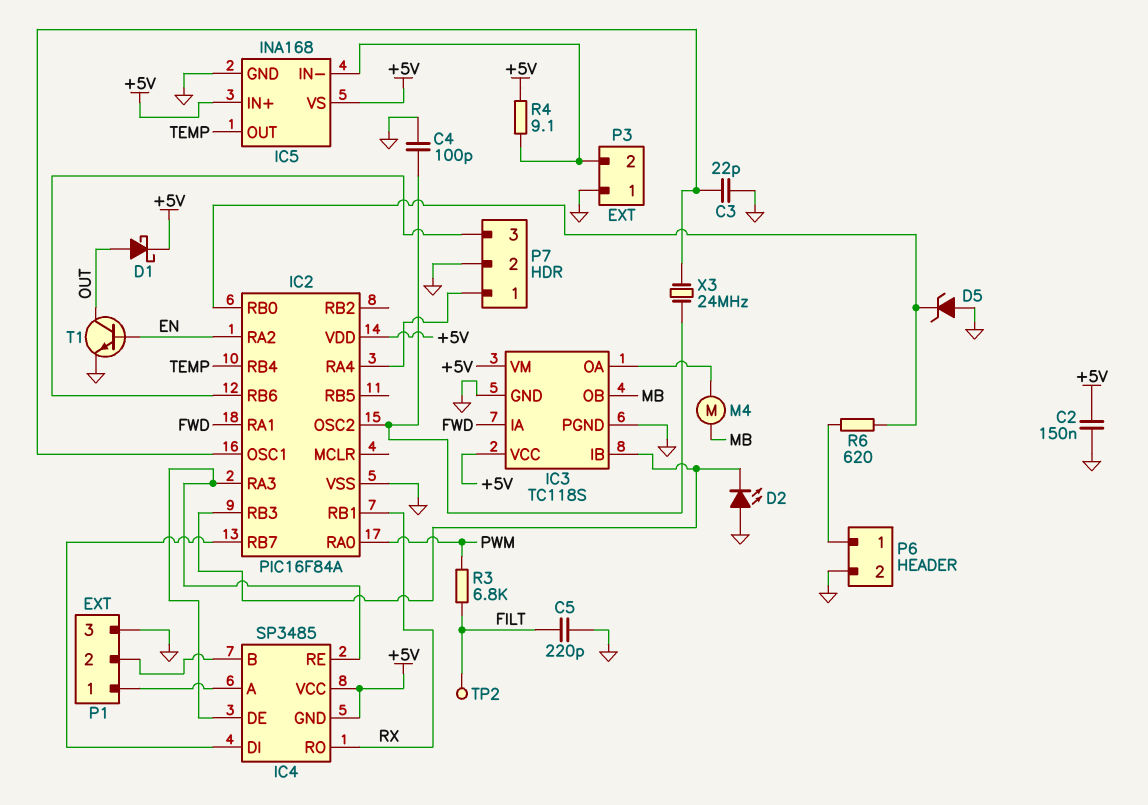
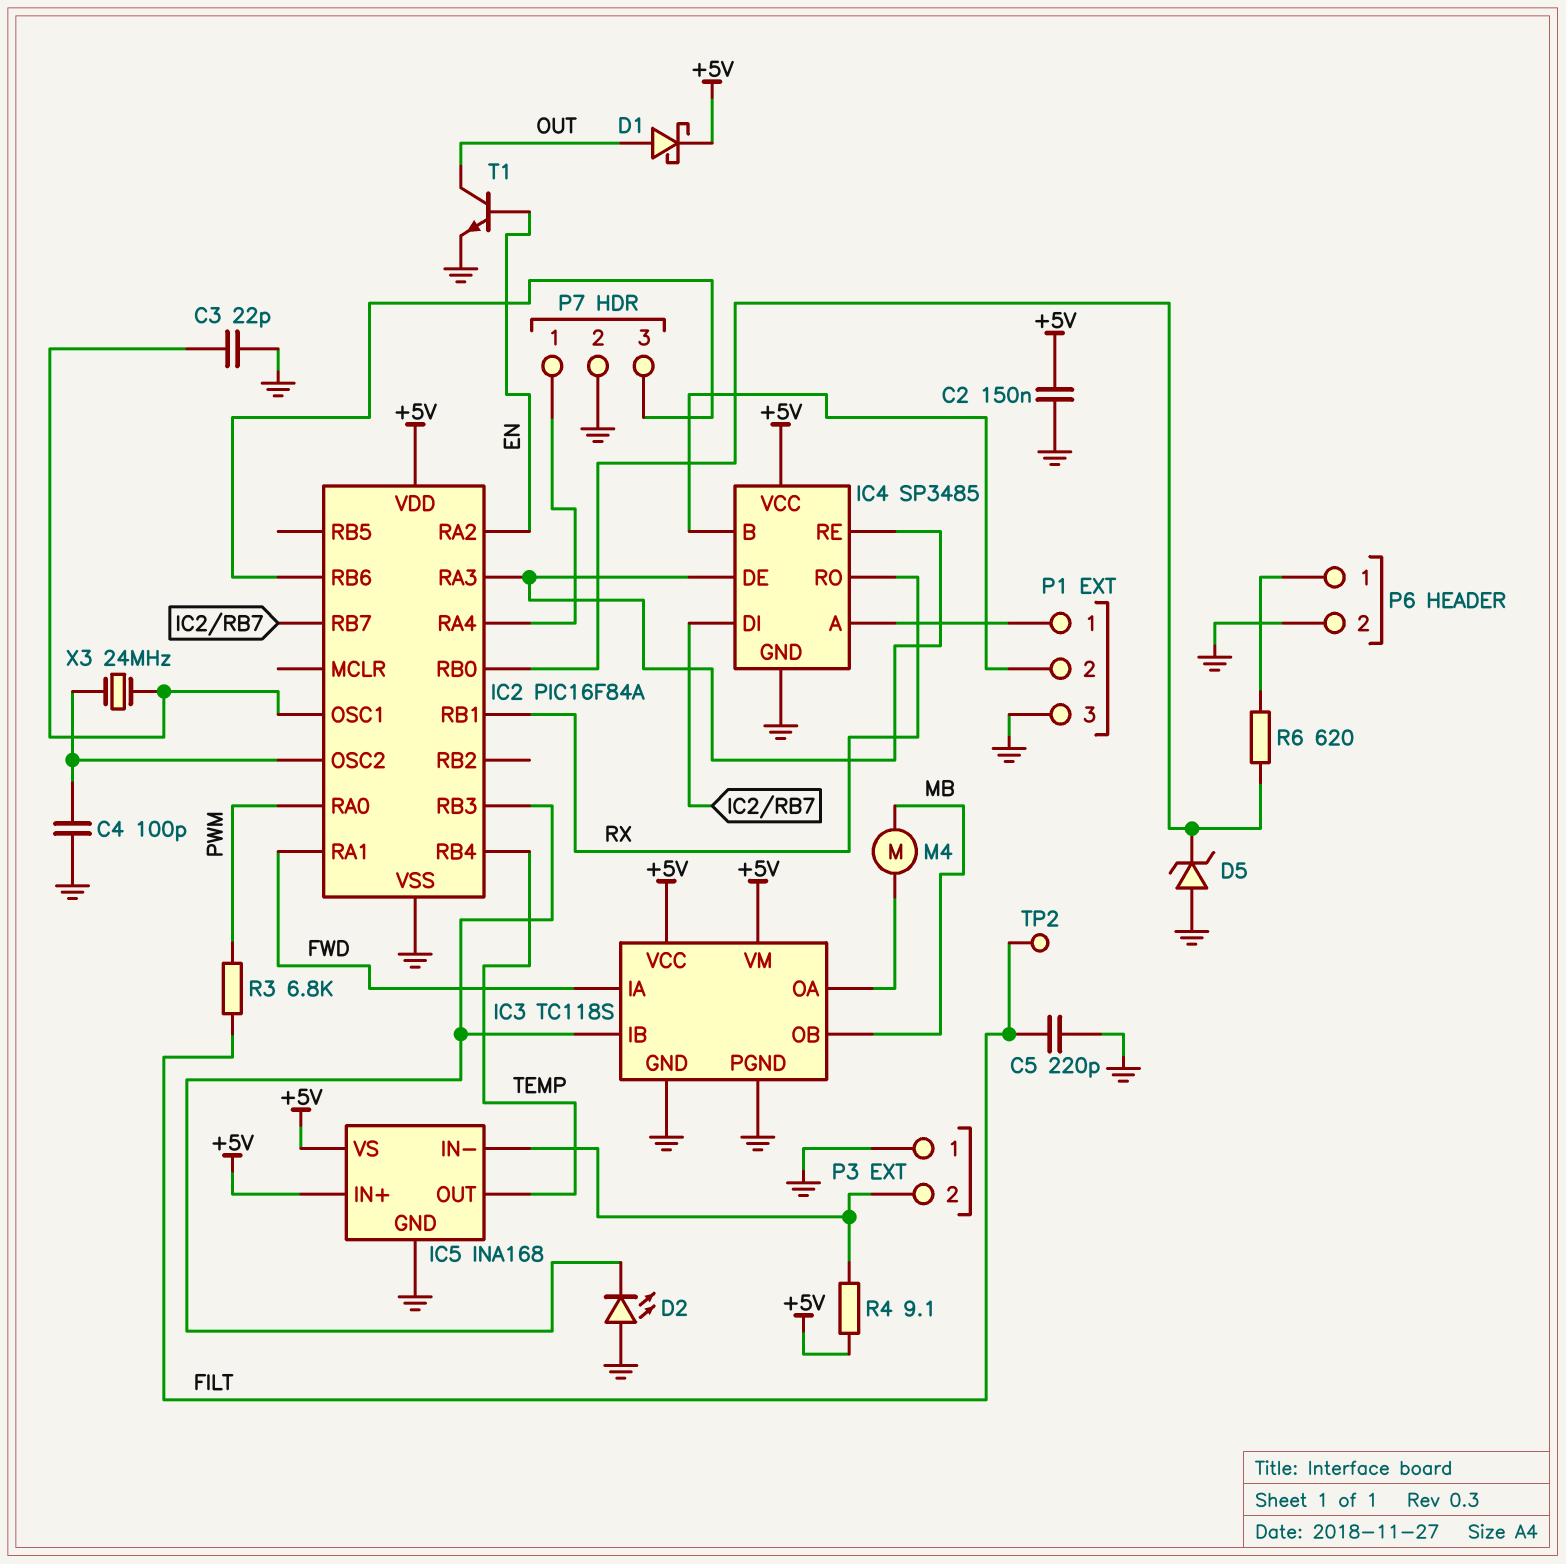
IC4 pin GND: +5V -> GND

